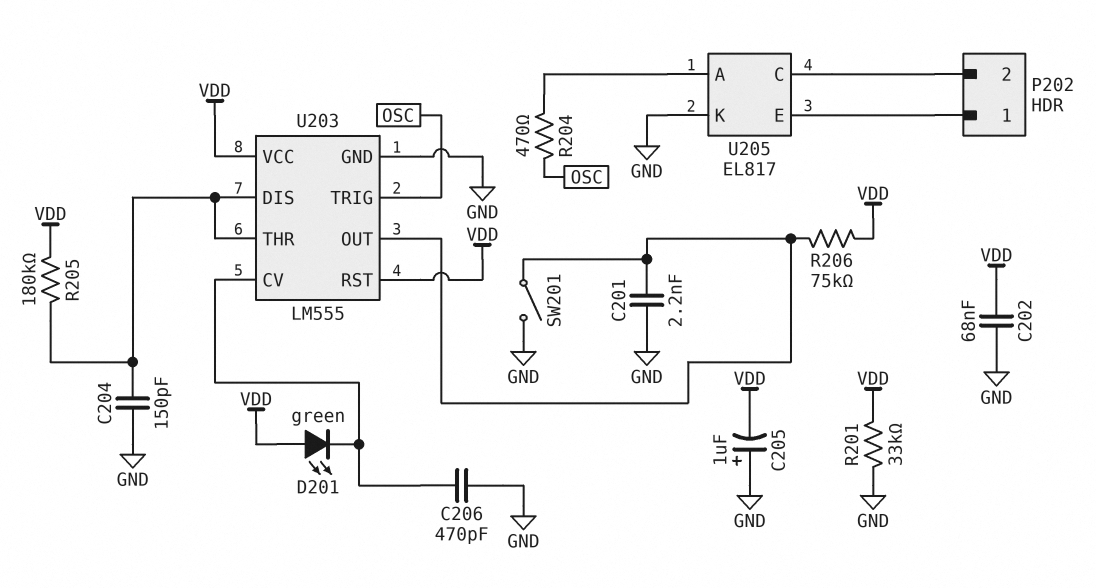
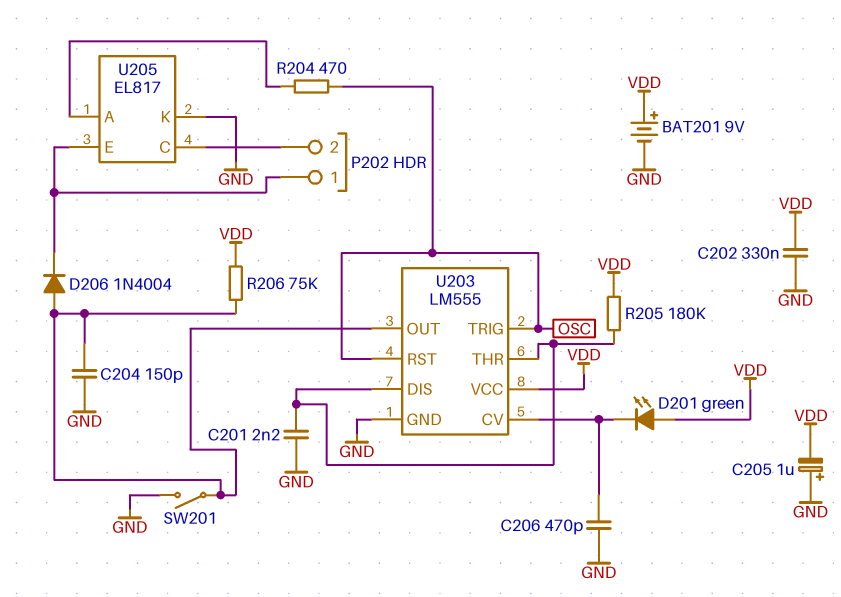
BAT201: none -> 9V (plus VDD, minus GND)
C201: 2.2nF (GND, U203/OUT) -> 2.2nF (GND, U203/DIS)
C202: 68nF (GND, VDD) -> 330nF (GND, VDD)
C204: 150pF (GND, U203/DIS) -> 150pF (GND, U203/OUT)
D206: none -> diode 1N4004 (A U203/OUT, K P202/1)
R201: 33k (GND, VDD) -> none
U203 pin RST: VDD -> OSC

